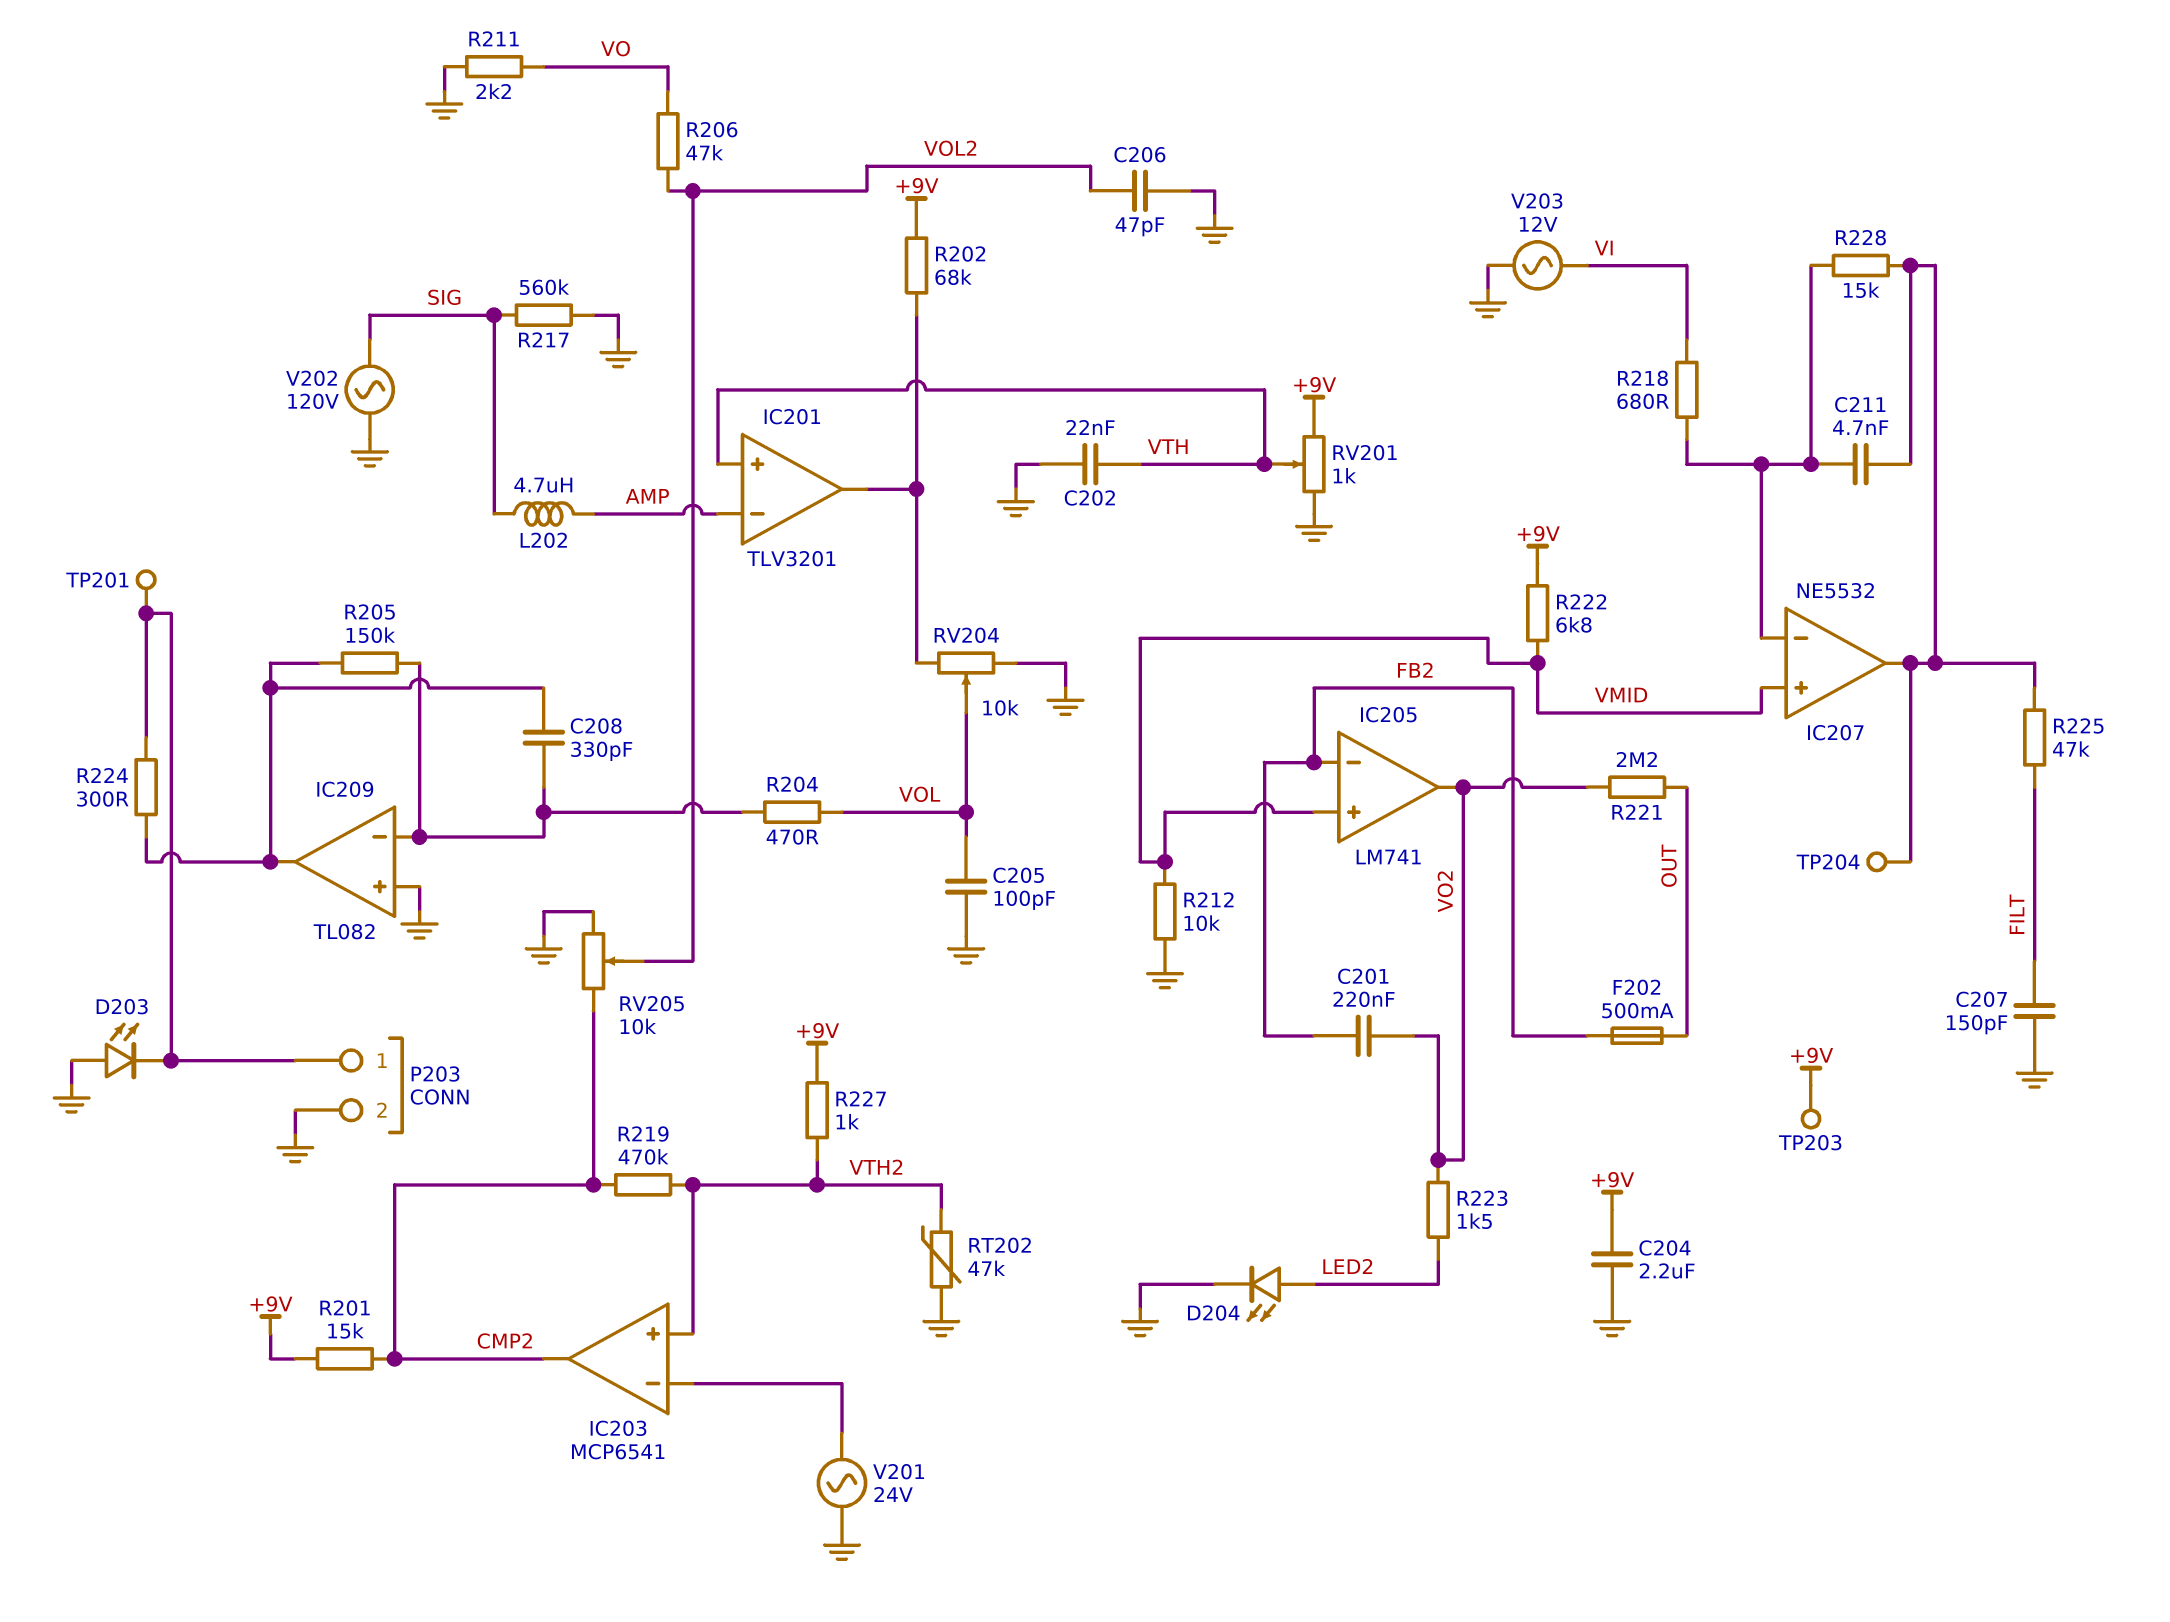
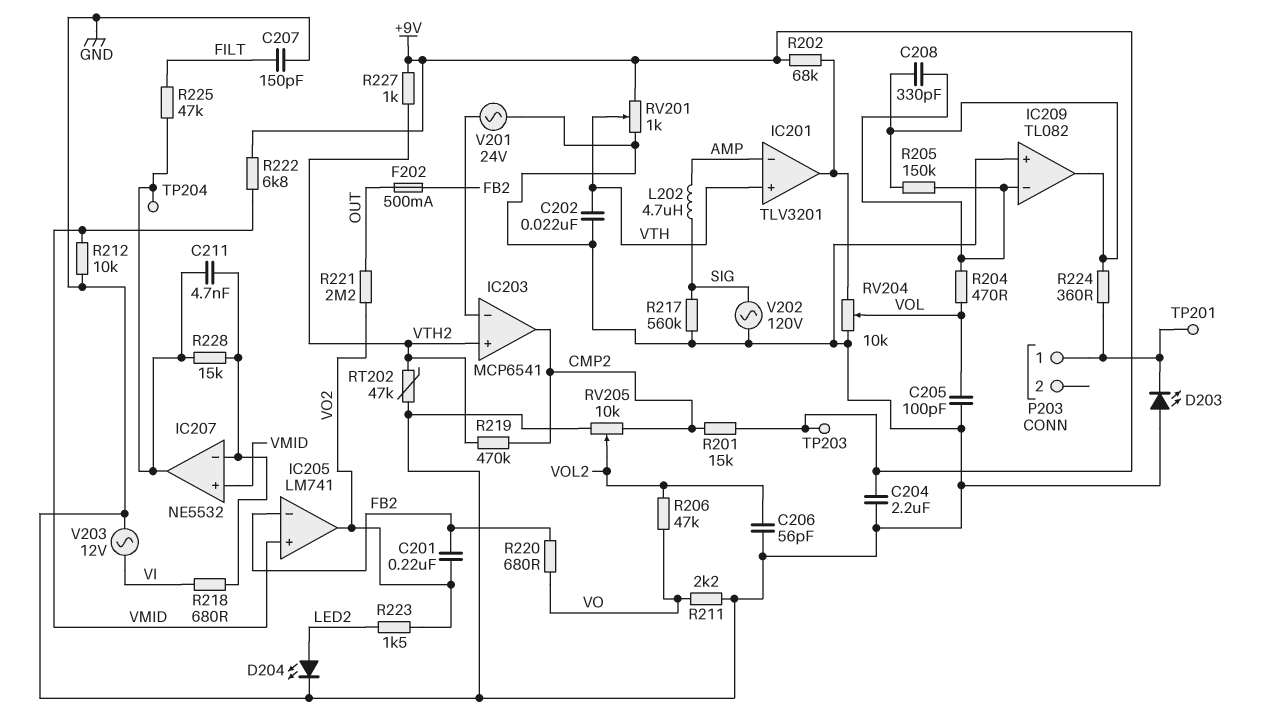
C206: 47pF (GND, VOL2) -> 56pF (GND, VOL2)
P203 pin 2: GND -> none
R220: none -> 680 (FB2, VO)
R224: 300 (IC209/out, P203/1) -> 360 (IC209/out, P203/1)

